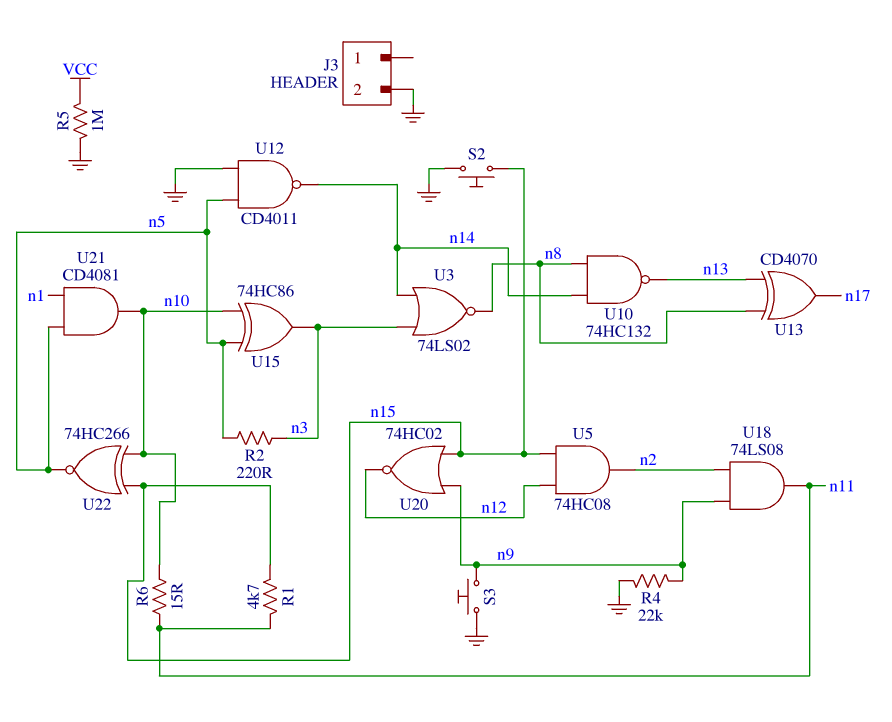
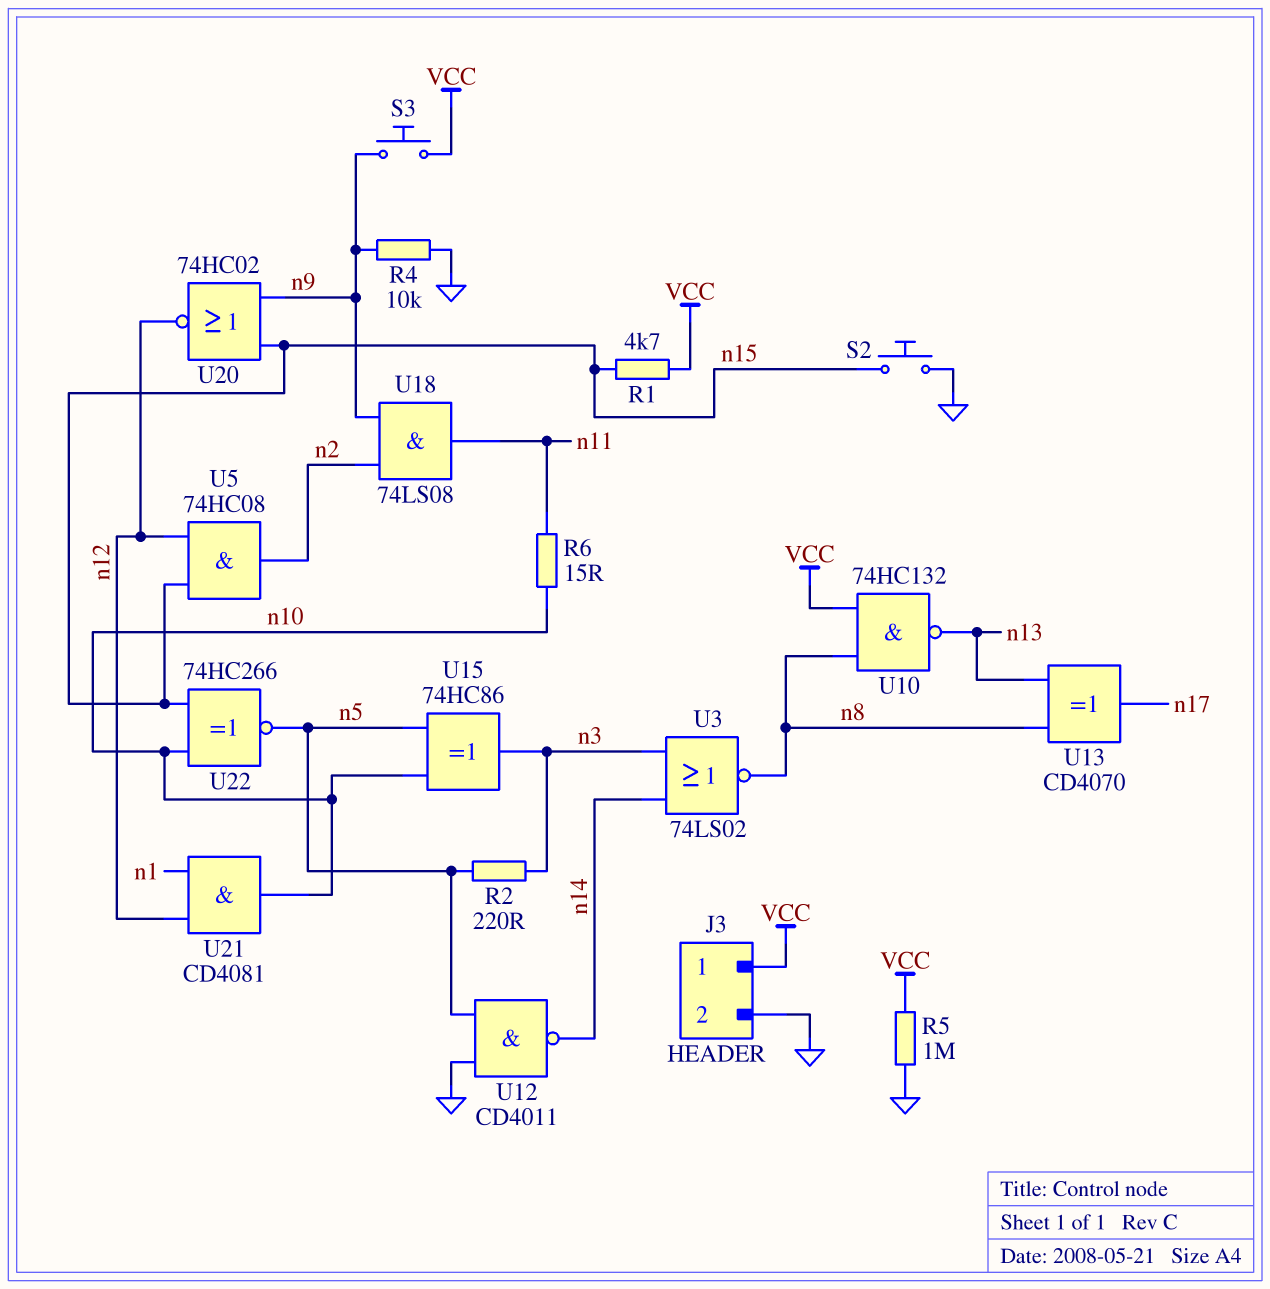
J3 pin 1: none -> VCC
R1: 4.7k (n11, n15) -> 4.7k (VCC, n15)
R4: 22k (GND, n9) -> 10k (GND, n9)
S3: button (GND, n9) -> button (VCC, n9)
U10: NAND 74HC132 (in n8, in n14, out n13) -> NAND 74HC132 (in VCC, in n8, out n13)
U21: AND CD4081 (in n1, in n5, out n10) -> AND CD4081 (in n1, in n12, out n10)

